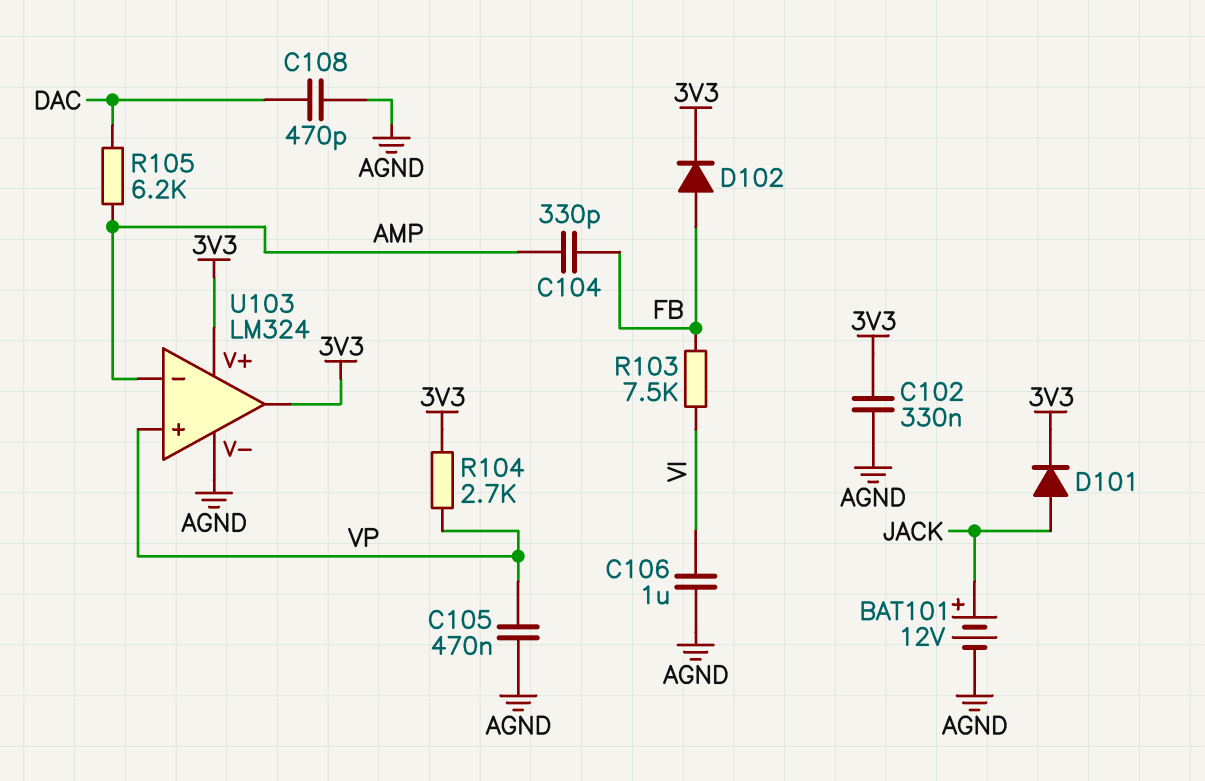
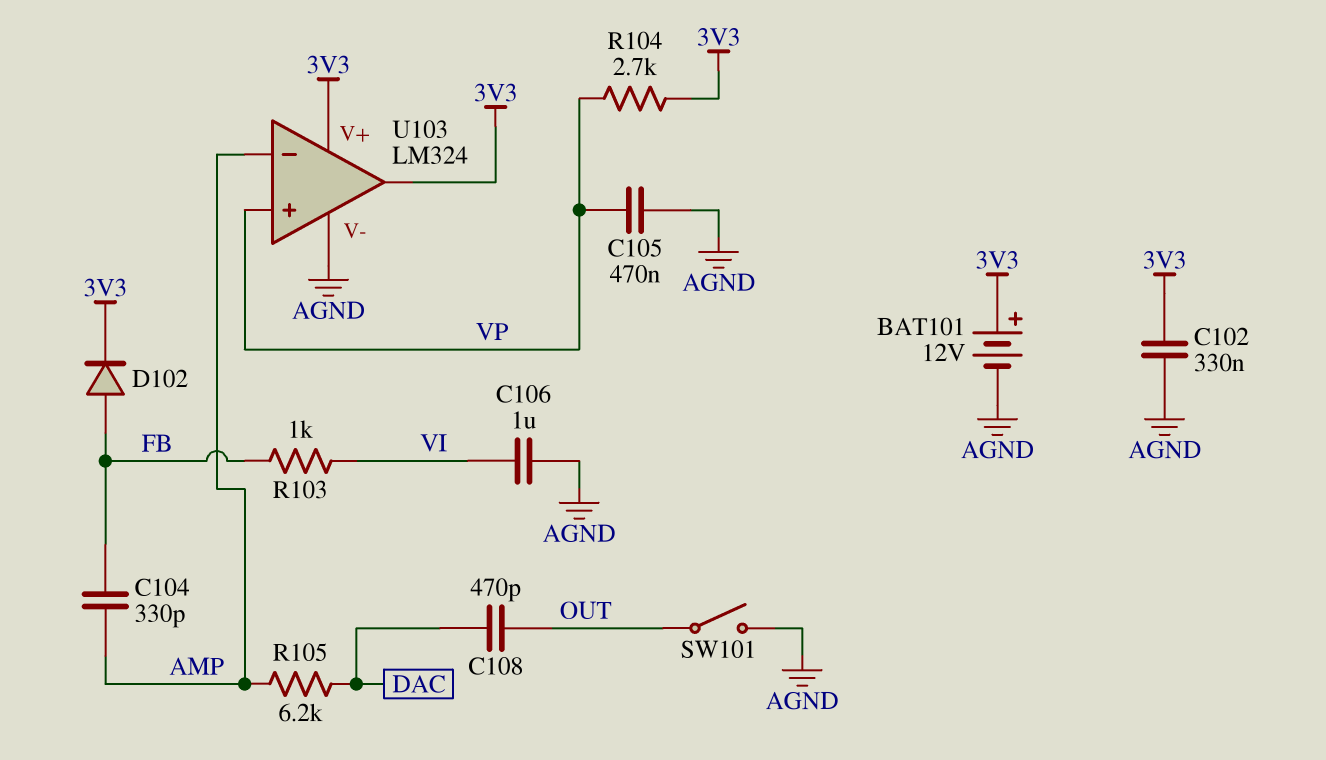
BAT101: 12V (plus JACK, minus AGND) -> 12V (plus 3V3, minus AGND)
C108: 470pF (AGND, DAC) -> 470pF (DAC, OUT)
D101: diode (A JACK, K 3V3) -> none
R103: 7.5k (FB, VI) -> 1k (FB, VI)
SW101: none -> switch (AGND, OUT)

